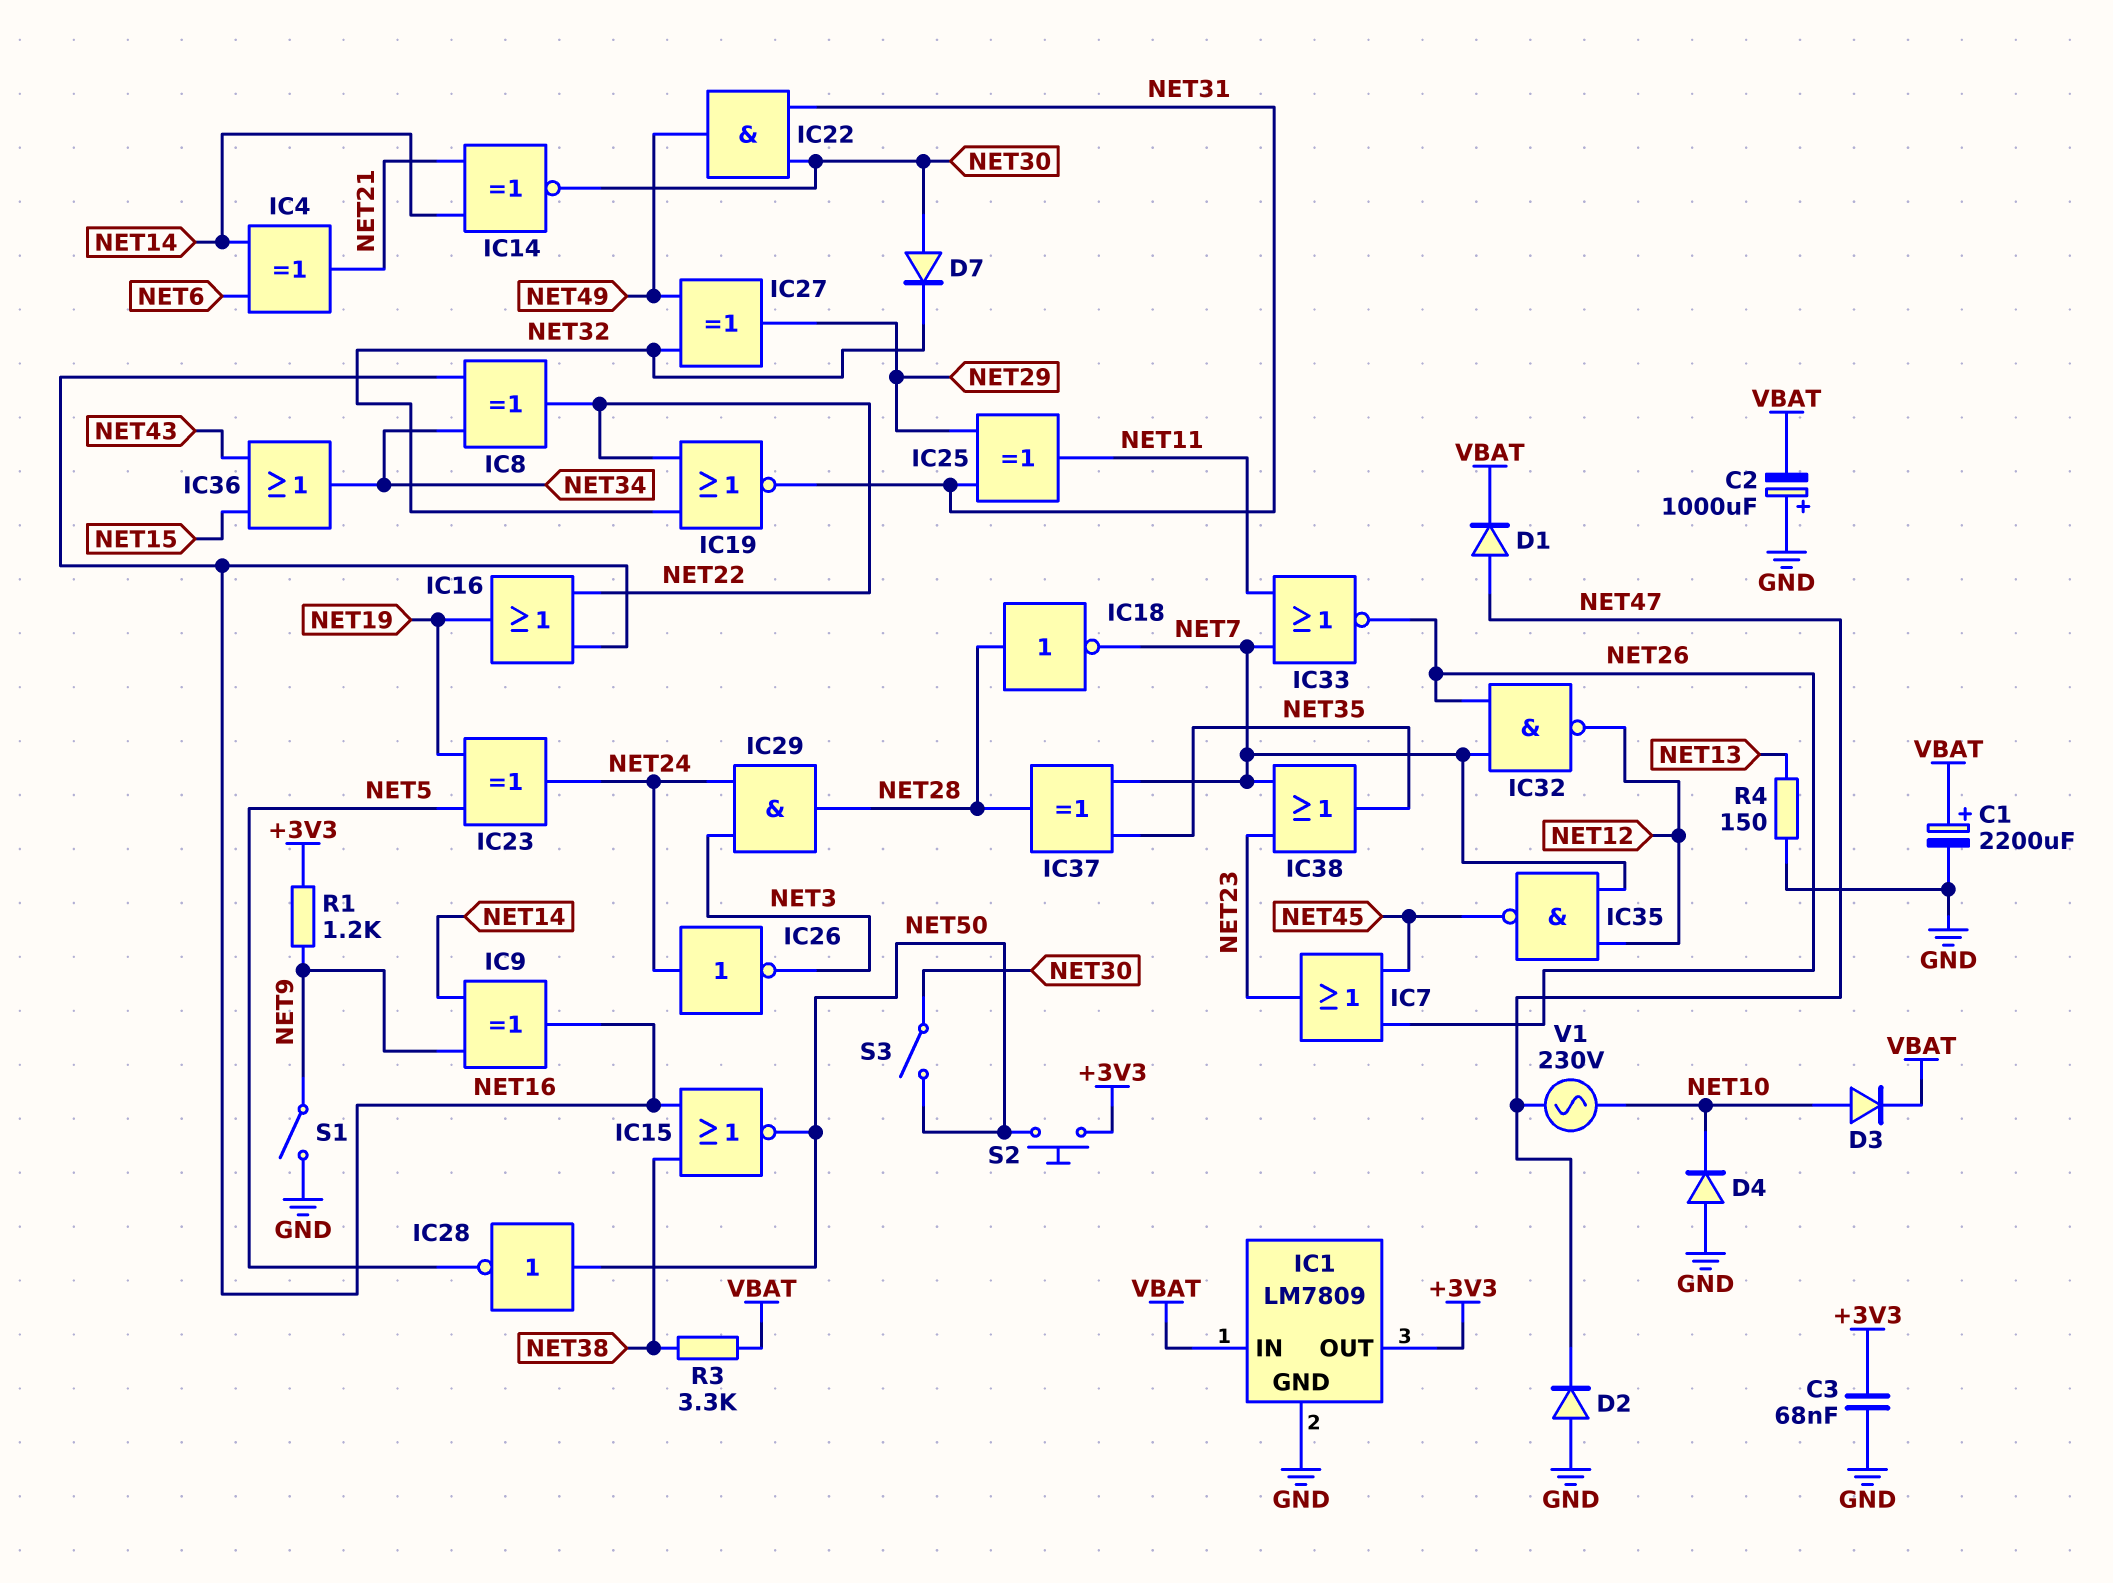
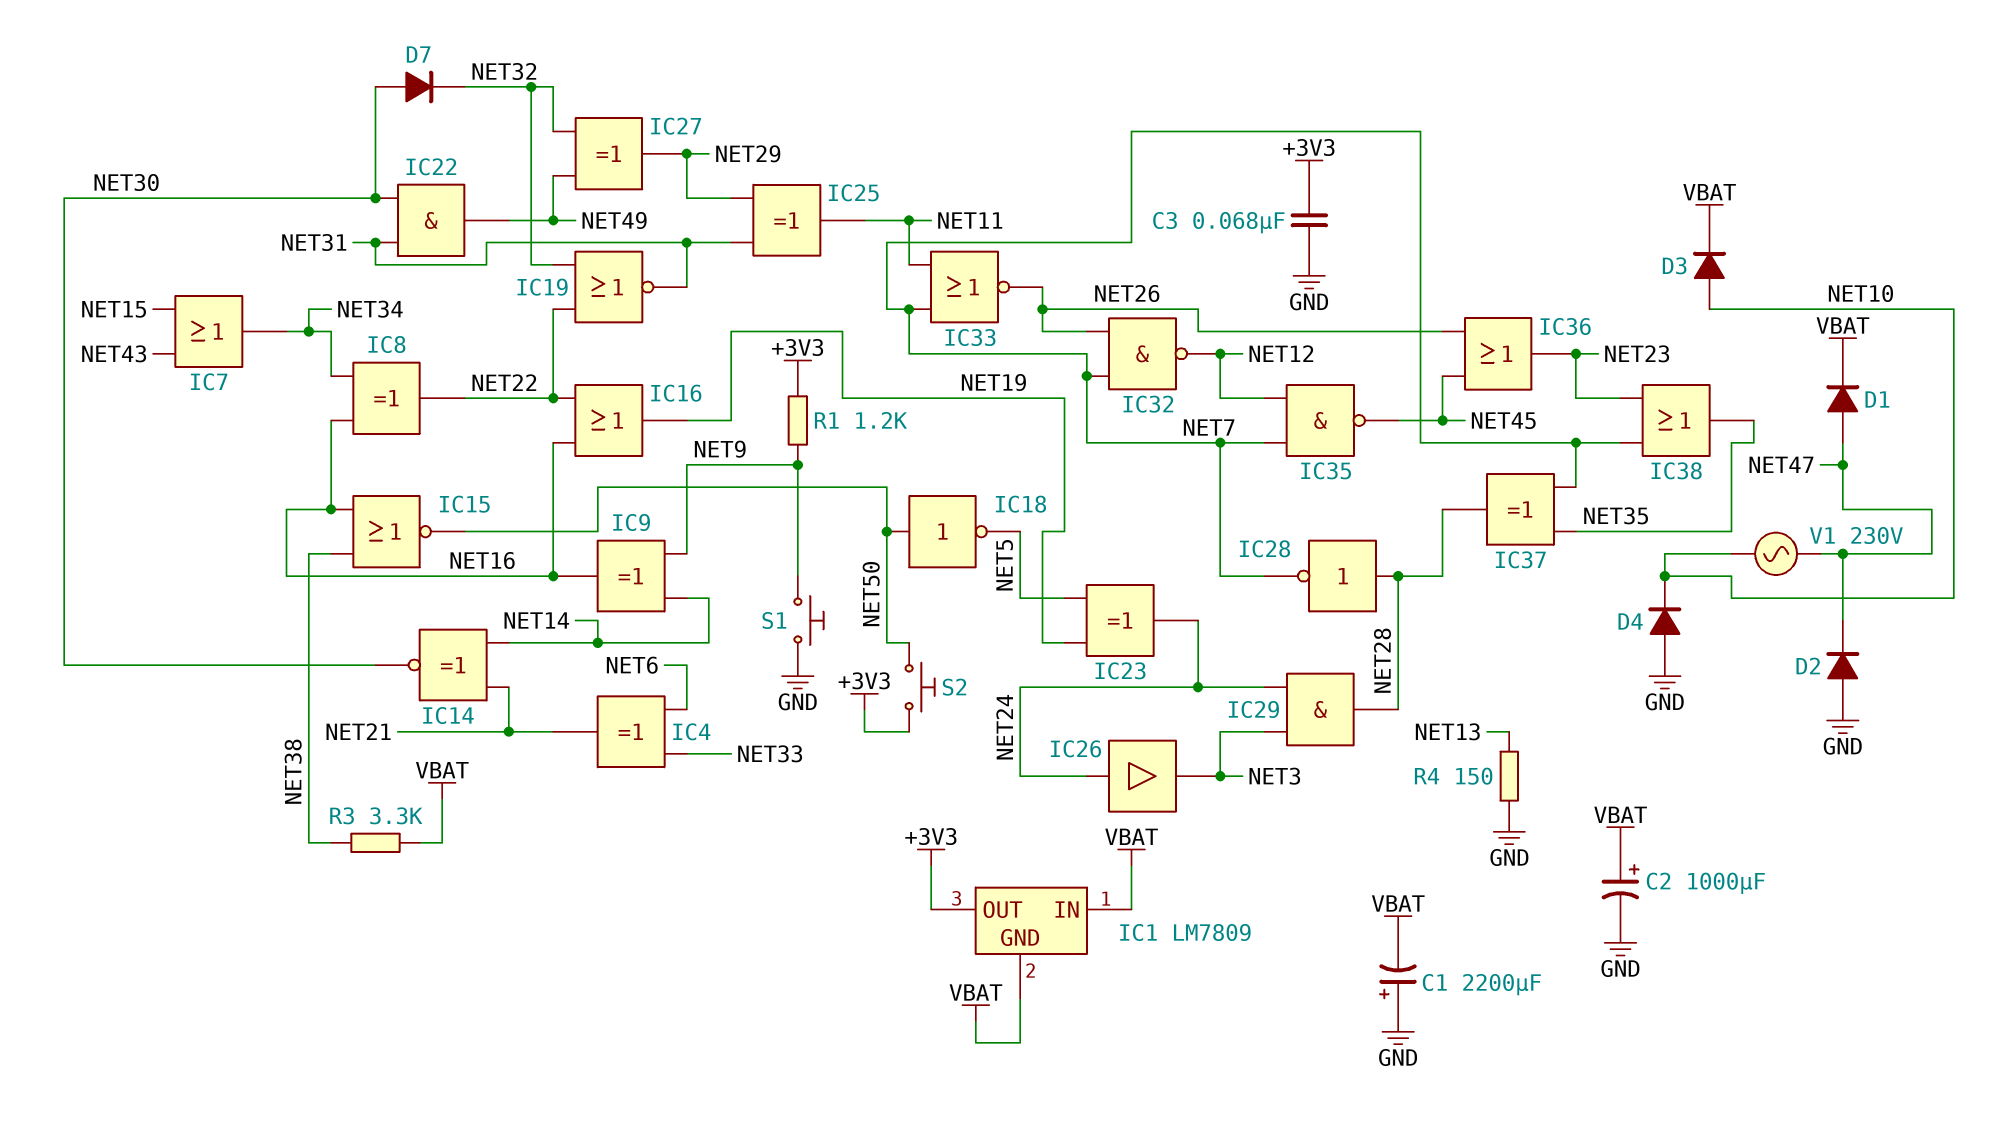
C1: 2200uF (plus VBAT, minus GND) -> 2200uF (plus GND, minus VBAT)
C2: 1000uF (plus GND, minus VBAT) -> 1000uF (plus VBAT, minus GND)
IC1 pin GND: GND -> VBAT
IC4: XOR (in NET6, in NET14, out NET21) -> XOR (in NET6, in NET33, out NET21)
IC7: OR (in NET26, in NET45, out NET23) -> OR (in NET15, in NET43, out NET34)
IC18: NOT (in NET28, out NET7) -> NOT (in NET50, out NET5)
IC26: NOT (in NET24, out NET3) -> buffer (in NET24, out NET3)
IC28: NOT (in NET50, out NET5) -> NOT (in NET28, out NET7)
IC36: OR (in NET15, in NET43, out NET34) -> OR (in NET26, in NET45, out NET23)
S1: switch (GND, NET9) -> button (GND, NET9)
S3: switch (NET30, NET50) -> none

